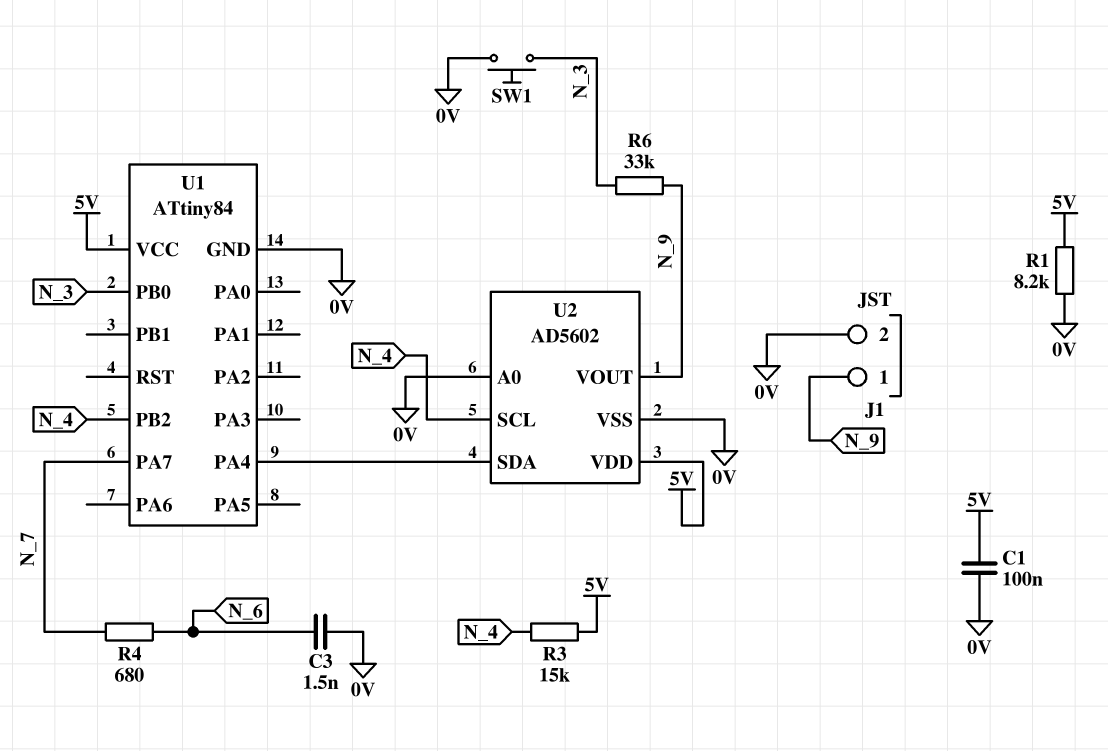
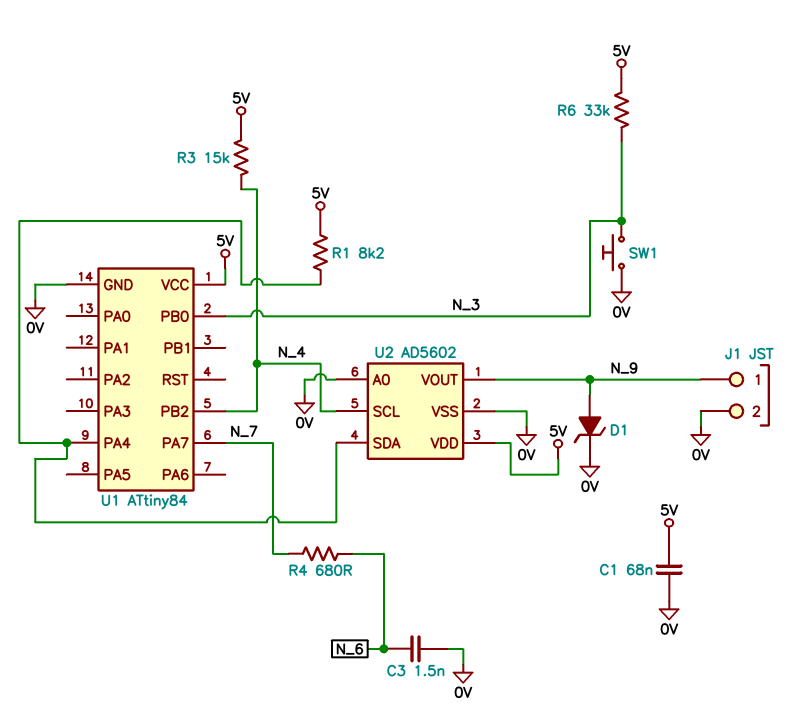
C1: 100nF (0V, 5V) -> 68nF (0V, 5V)
D1: none -> zener (A N_9, K 0V)
R1: 8.2k (0V, 5V) -> 8.2k (5V, U1/PA4)
R6: 33k (N_3, N_9) -> 33k (5V, N_3)

